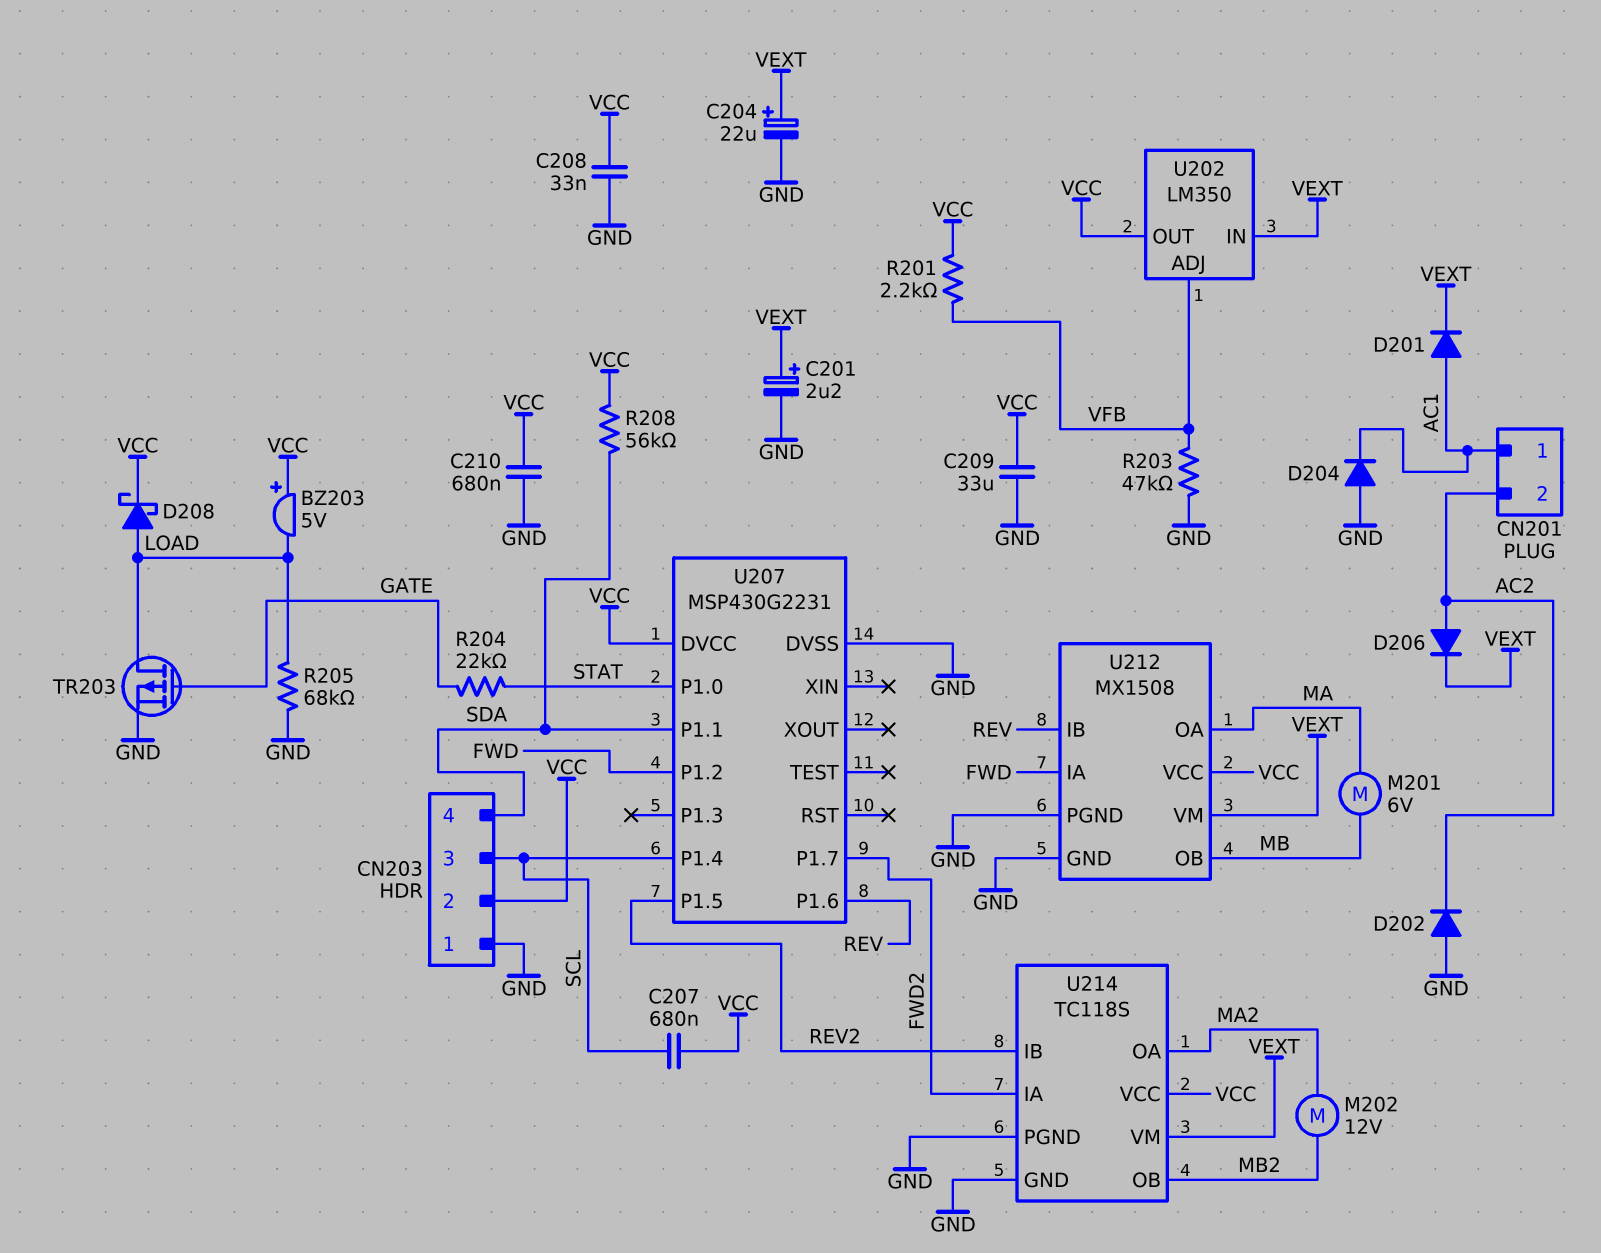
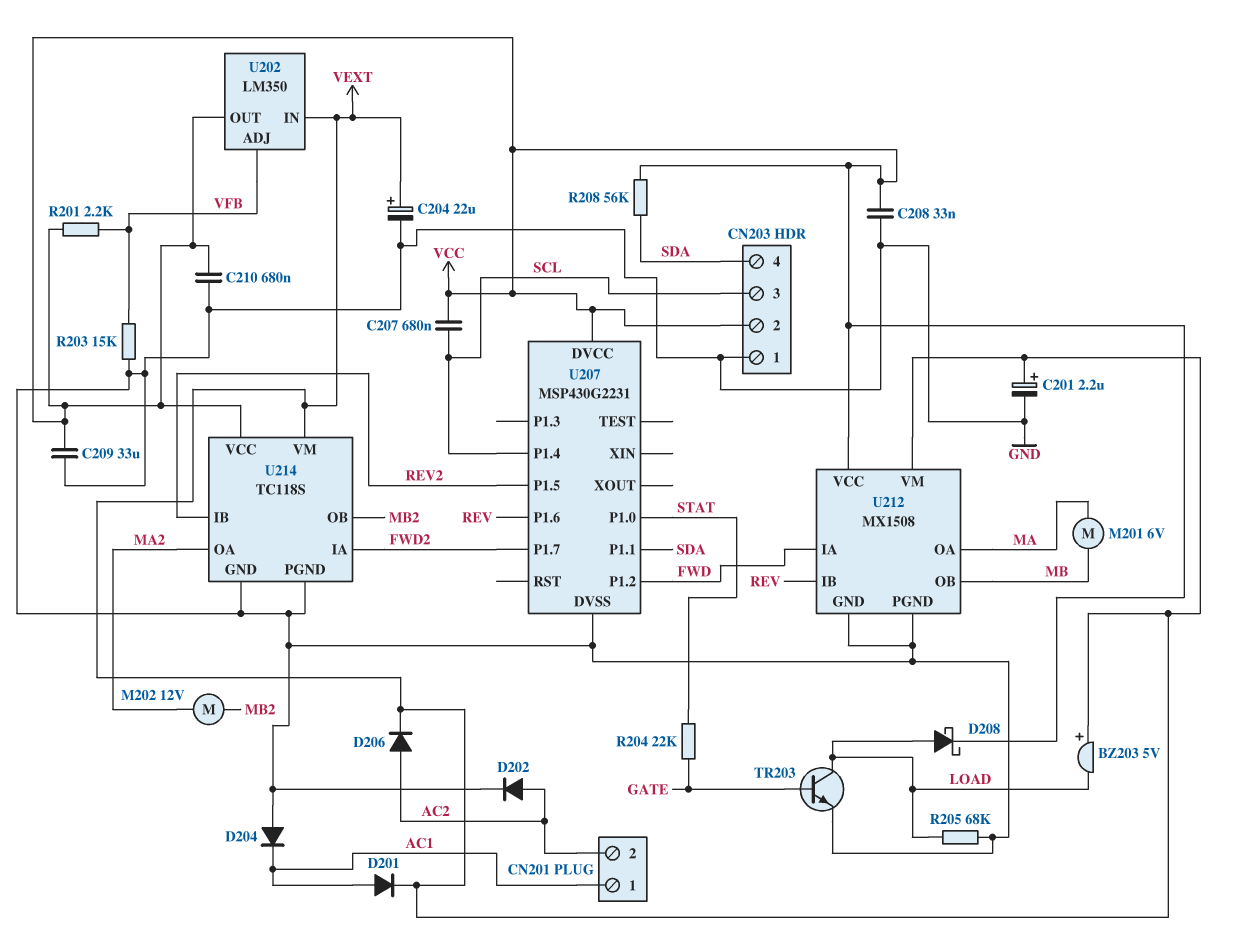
BZ203: buzzer 5V (plus VCC, minus LOAD) -> buzzer 5V (plus VEXT, minus LOAD)
D202: diode (A GND, K AC2) -> diode (A AC2, K GND)
R203: 47k (GND, VFB) -> 15k (GND, VFB)
TR203: PMOS (G GATE, D LOAD, S GND) -> NPN (B GATE, C LOAD, E GND)

